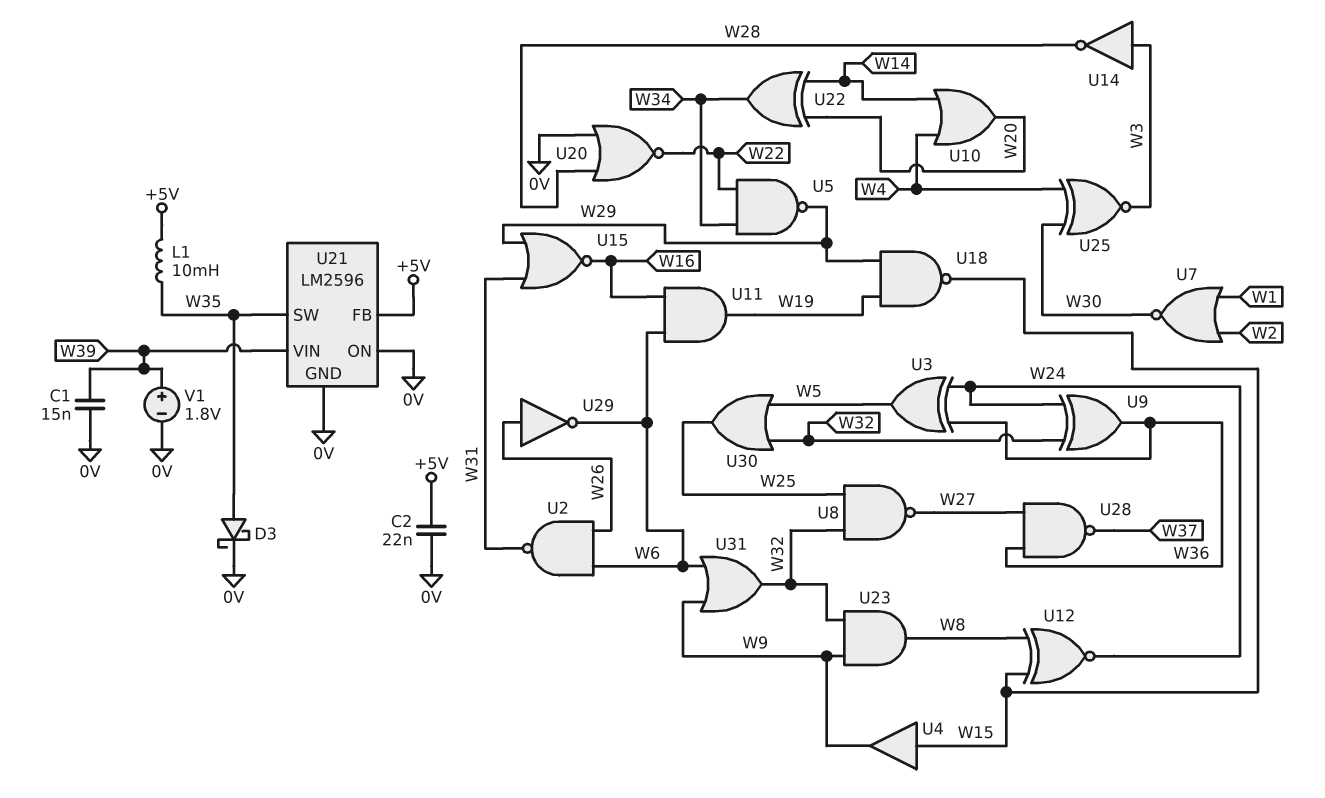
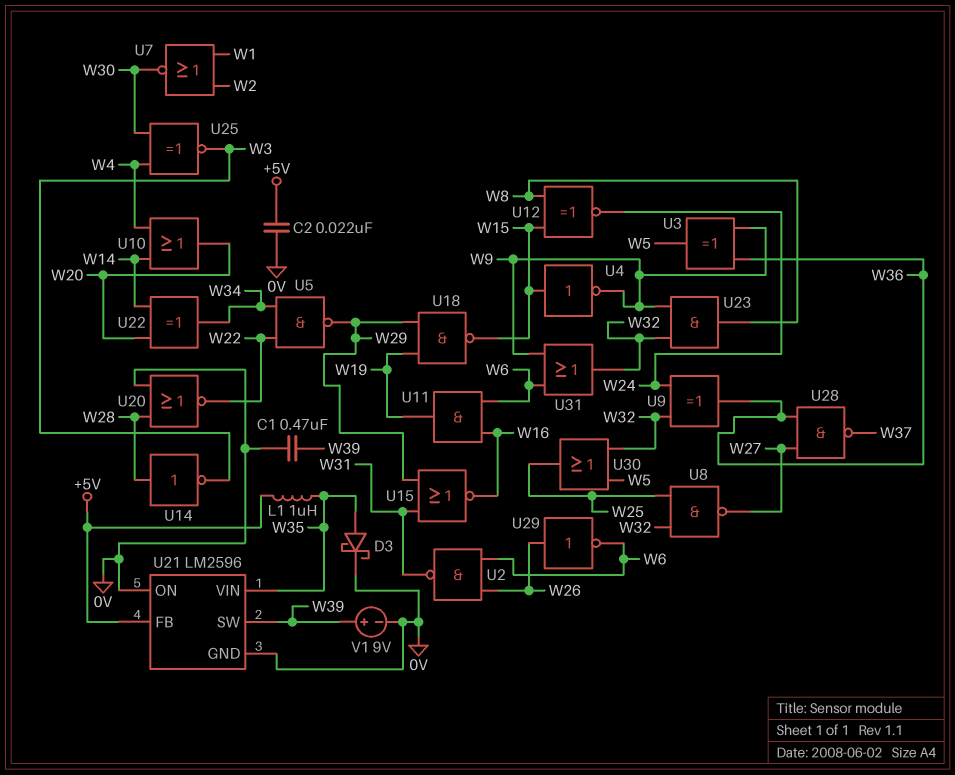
C1: 15nF (0V, W39) -> 470nF (0V, W39)
L1: 10mH (+5V, W35) -> 1uH (+5V, W35)
U3: XOR (in W24, in W36, out W5) -> XOR (in W9, in W36, out W5)
U4: buffer (in W15, out W9) -> NOT (in W15, out W9)
U14: NOT (in W3, out W28) -> NOT (in W28, out W3)
U21 pin SW: W35 -> W39
U21 pin VIN: W39 -> W35
V1: 1.8V (plus W39, minus 0V) -> 9V (plus W39, minus 0V)

